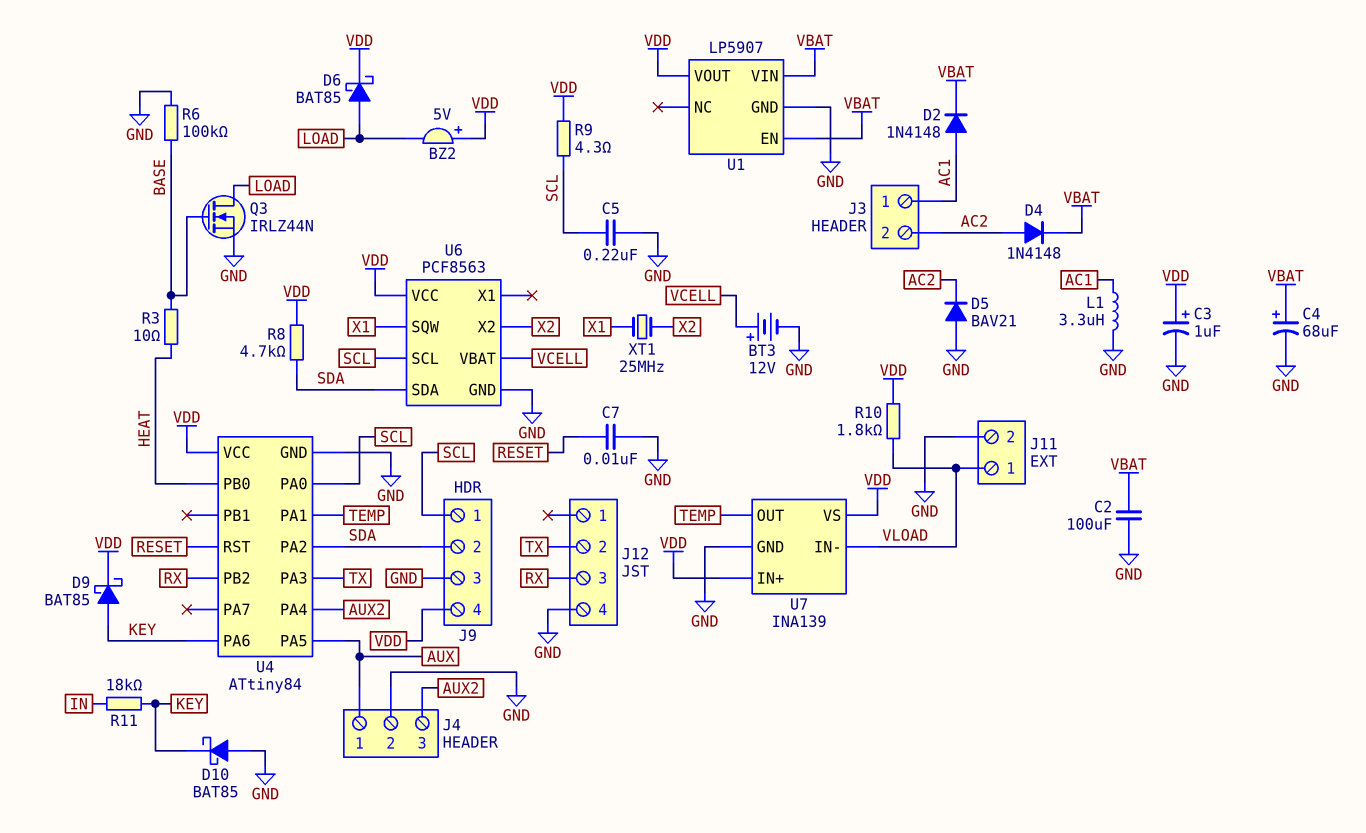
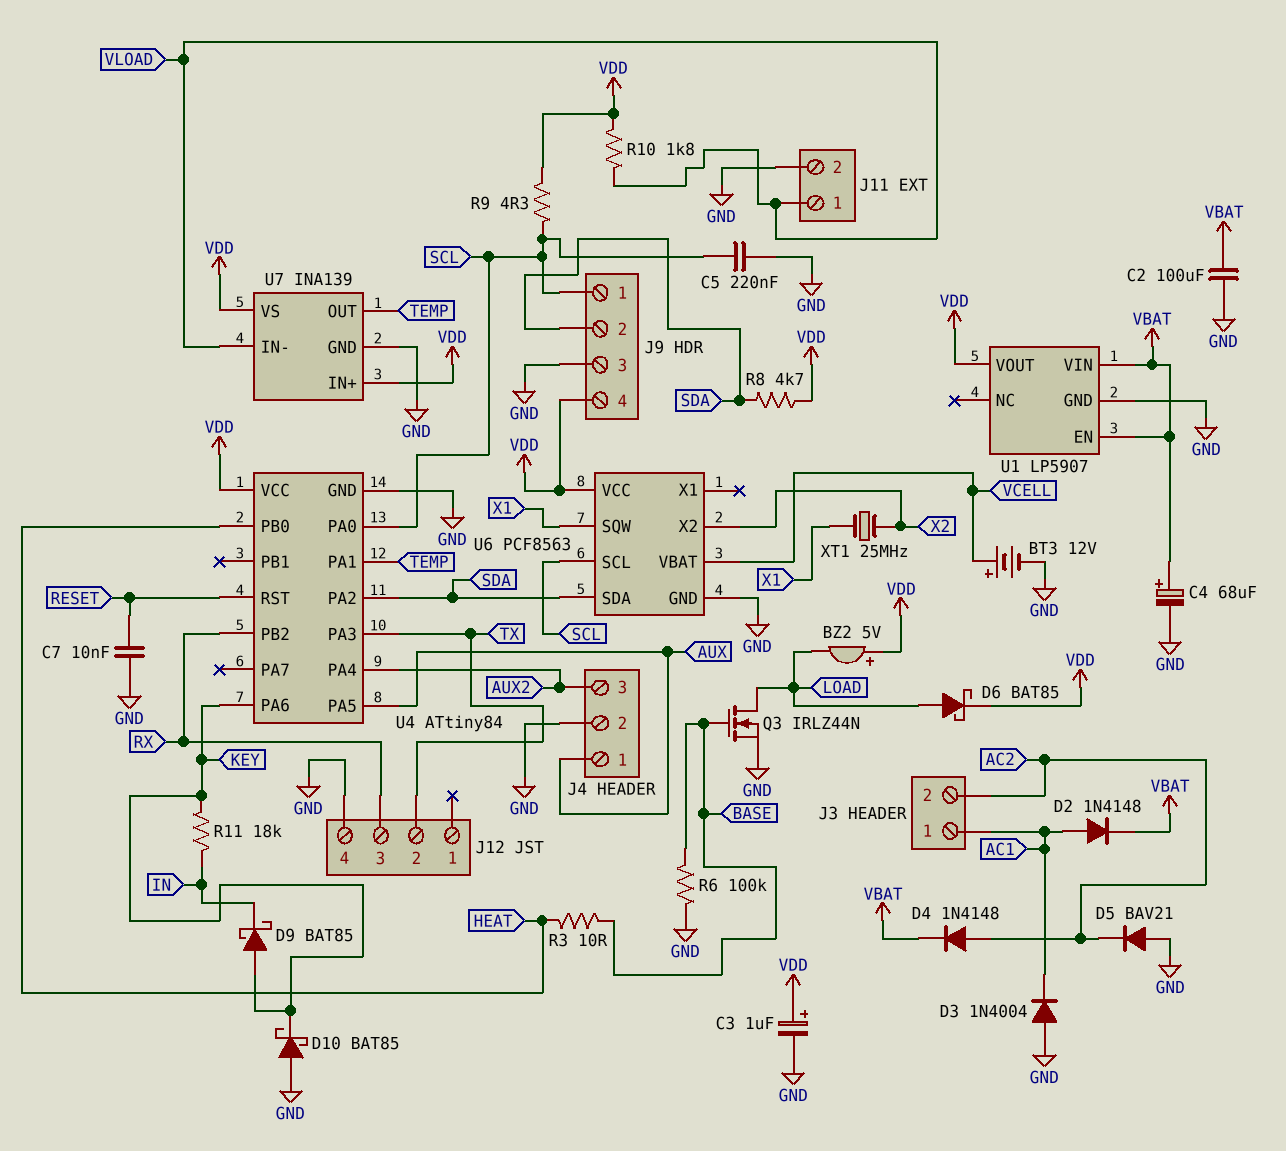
D3: none -> diode 1N4004 (A GND, K AC1)
D9: schottky BAT85 (A KEY, K VDD) -> schottky BAT85 (A KEY, K IN)
L1: 3.3uH (AC1, GND) -> none

